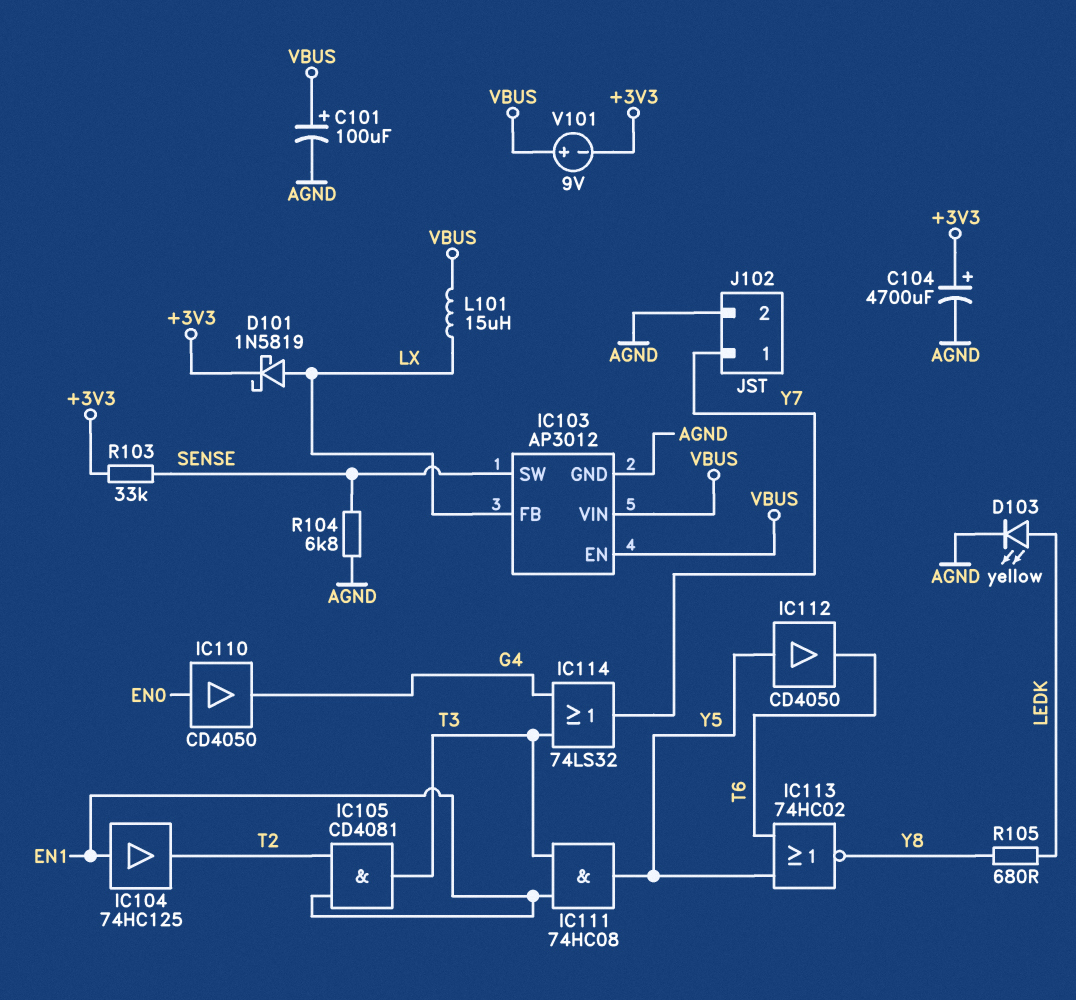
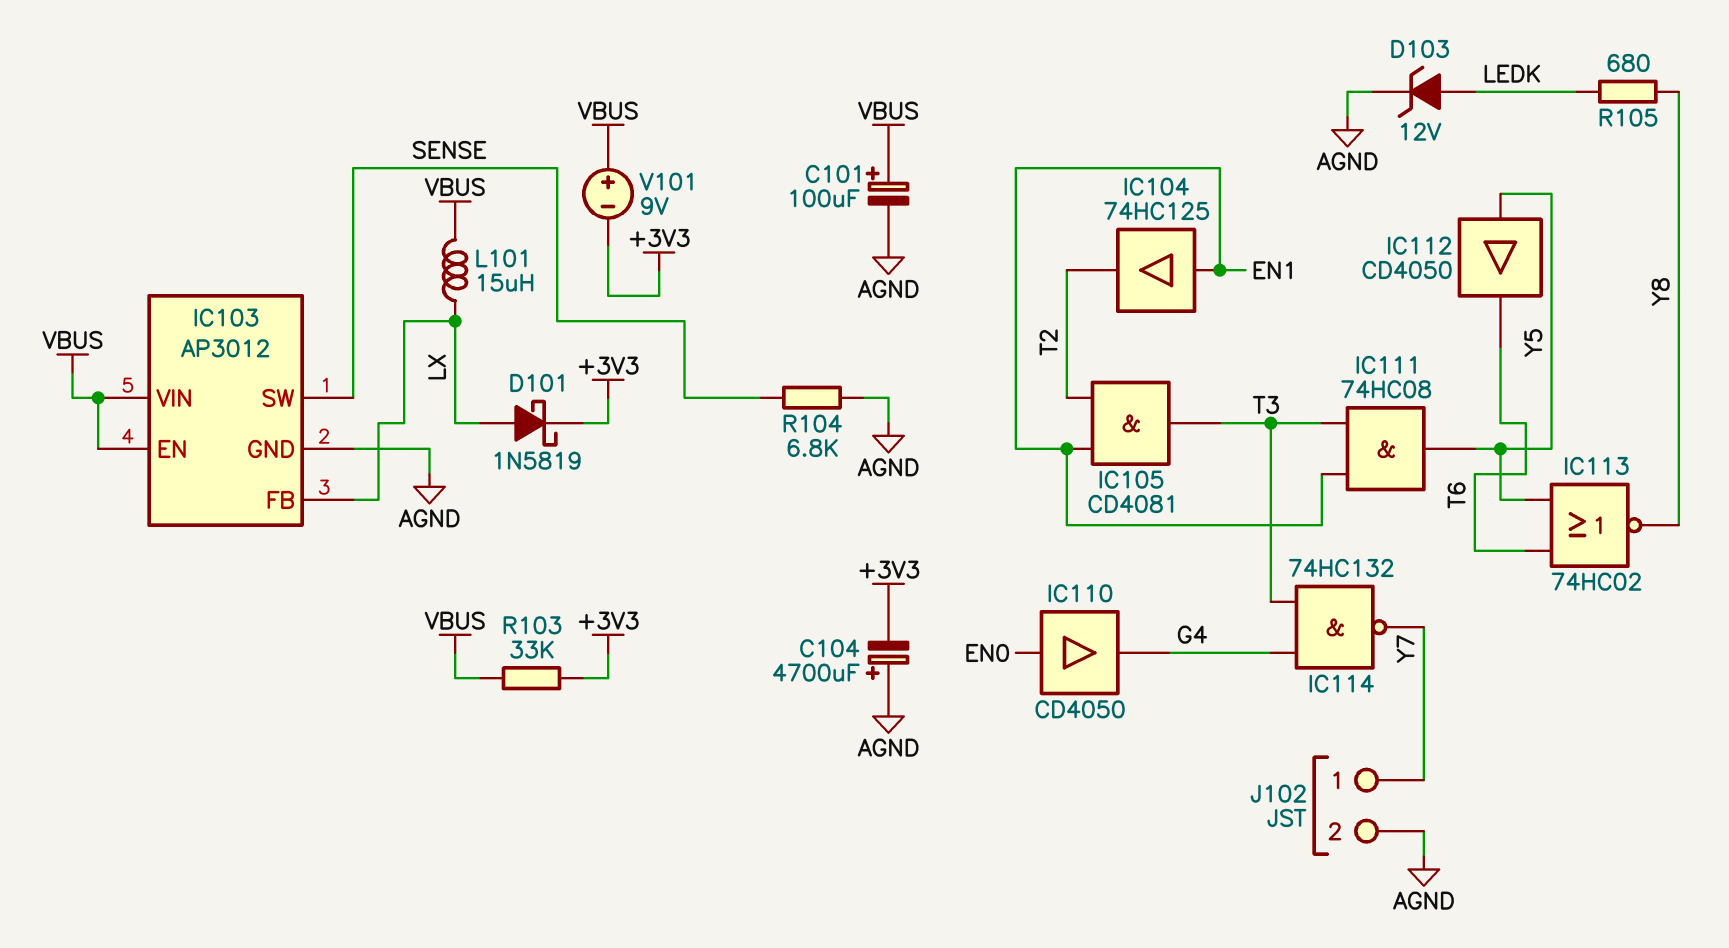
C104: 4700uF (plus +3V3, minus AGND) -> 4700uF (plus AGND, minus +3V3)
D103: LED yellow (A LEDK, K AGND) -> zener 12V (A LEDK, K AGND)
IC114: OR 74LS32 (in G4, in T3, out Y7) -> NAND 74HC132 (in G4, in T3, out Y7)
R103: 33k (+3V3, SENSE) -> 33k (+3V3, VBUS)

